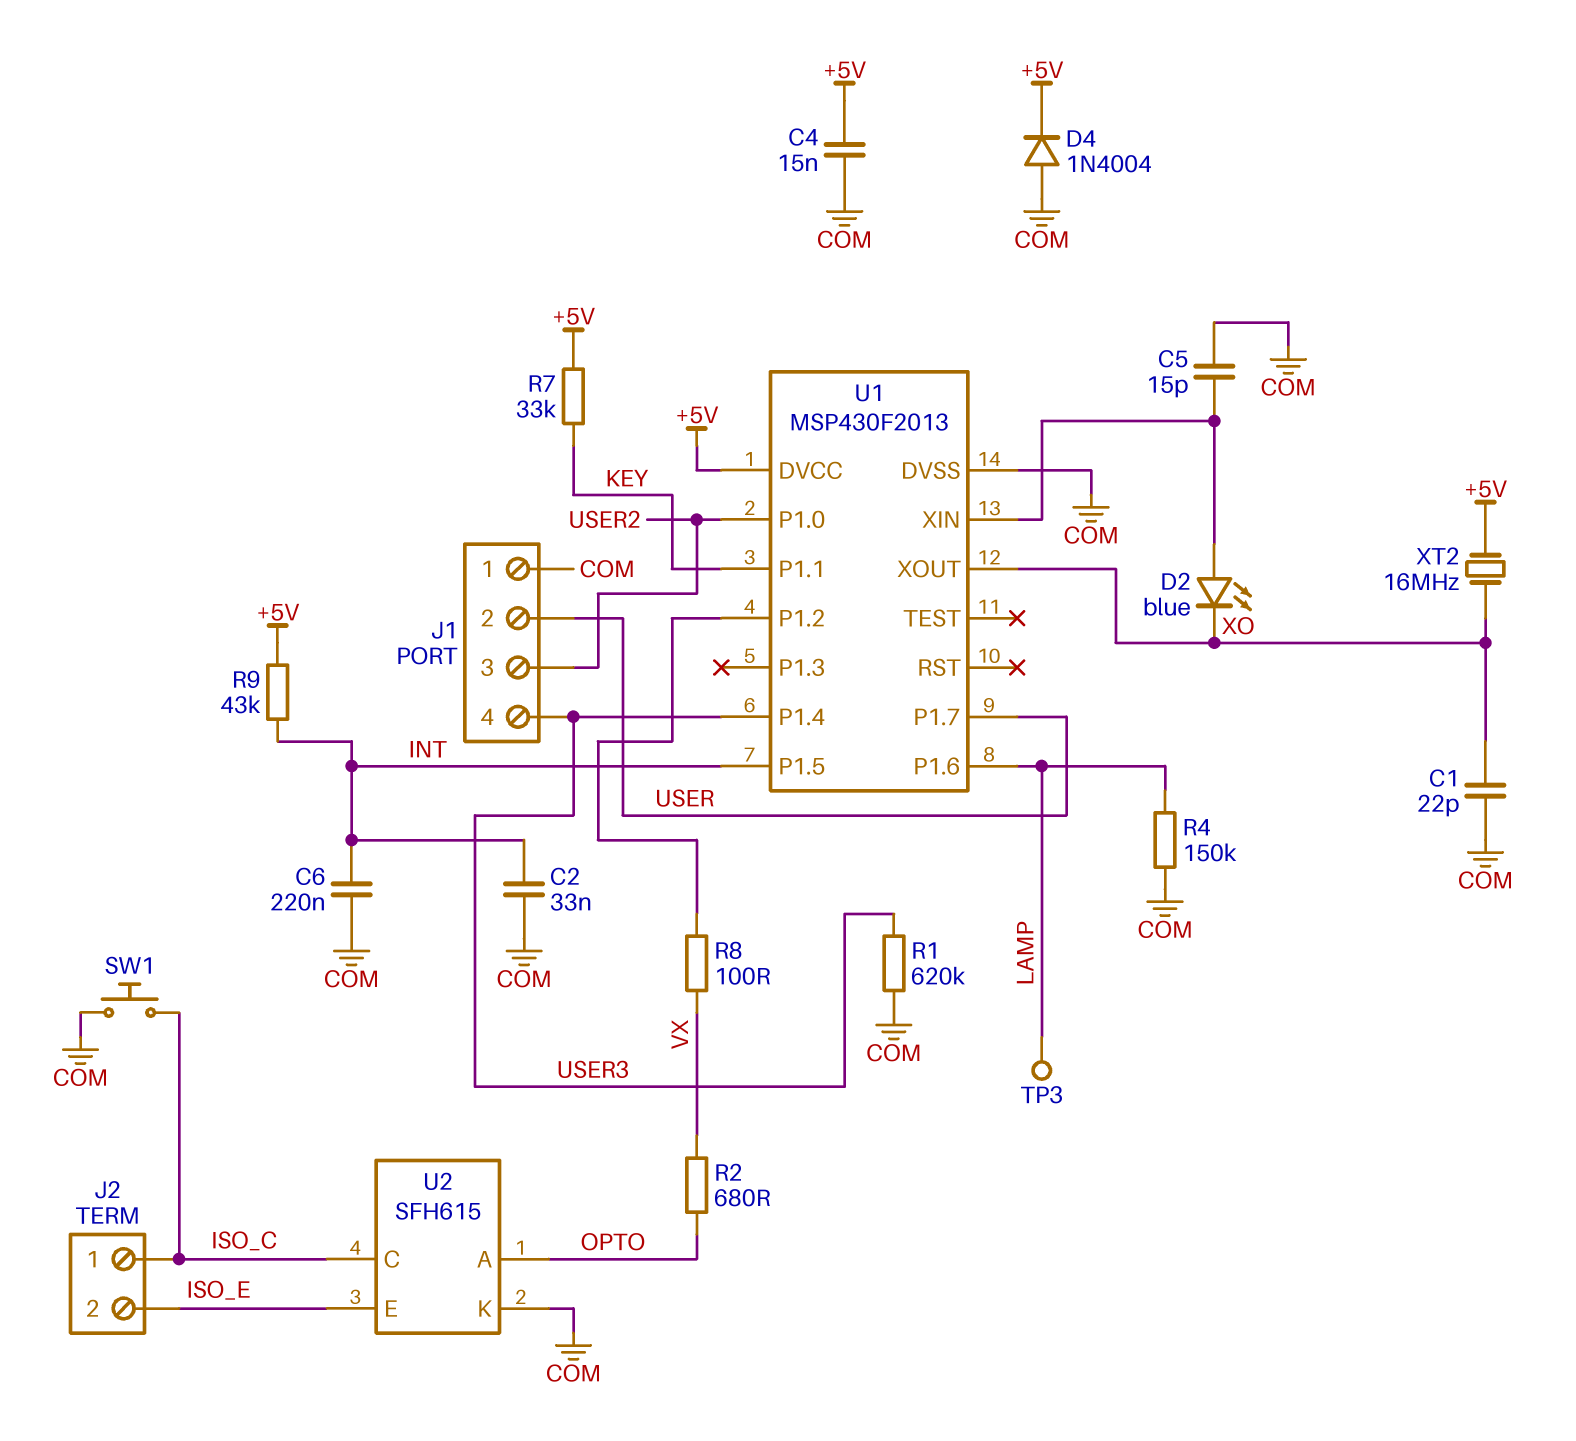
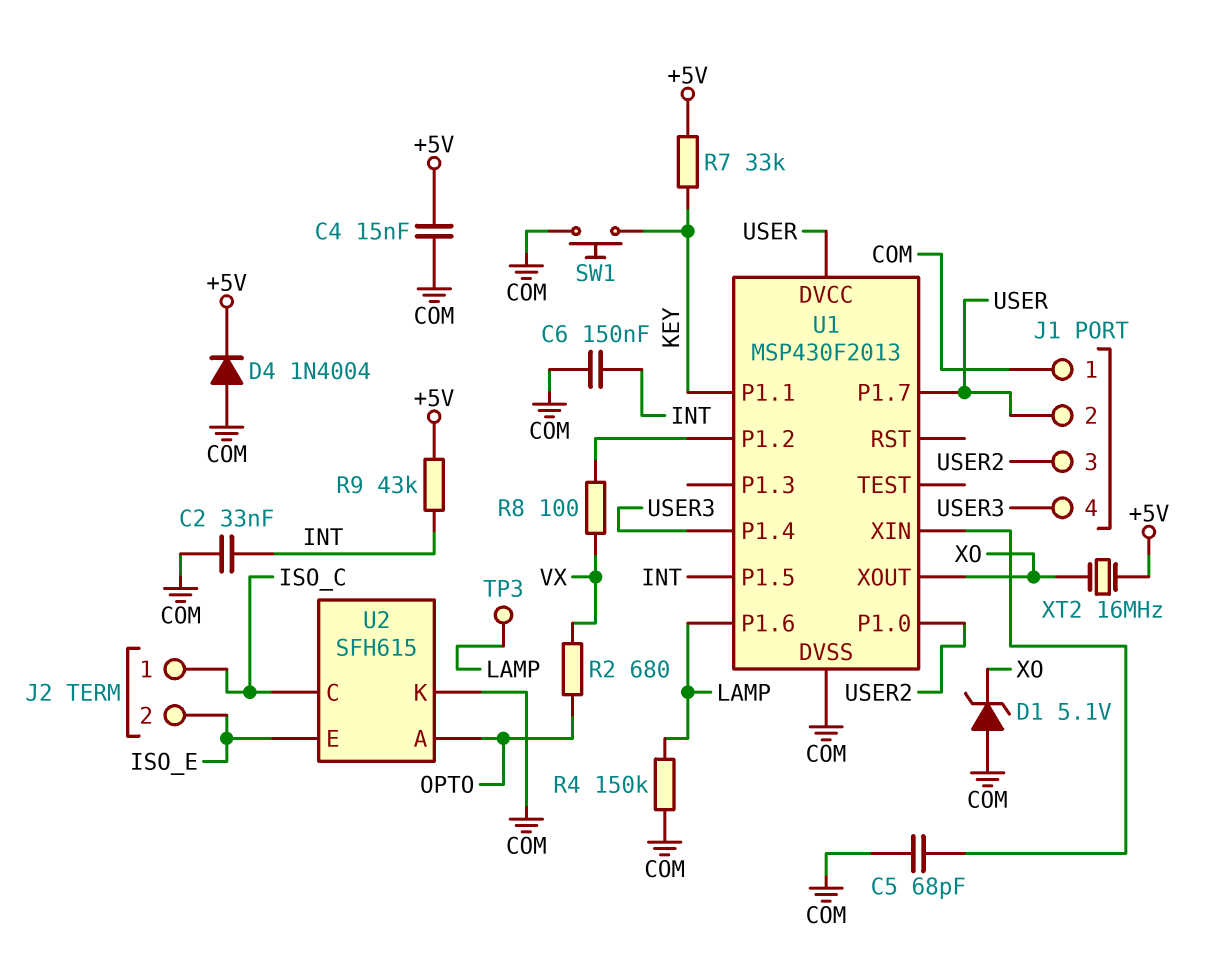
C1: 22pF (COM, XO) -> none
C5: 15pF (COM, U1/XIN) -> 68pF (COM, U1/XIN)
C6: 220nF (COM, INT) -> 150nF (COM, INT)
D1: none -> zener 5.1V (A COM, K XO)
D2: LED blue (A U1/XIN, K XO) -> none
R1: 620k (COM, USER3) -> none
SW1: button (COM, ISO_C) -> button (COM, KEY)
U1 pin DVCC: +5V -> USER

